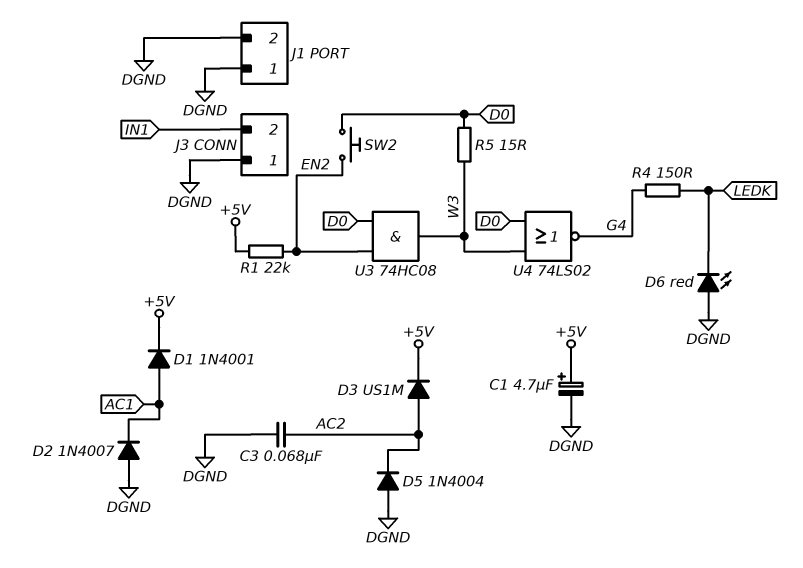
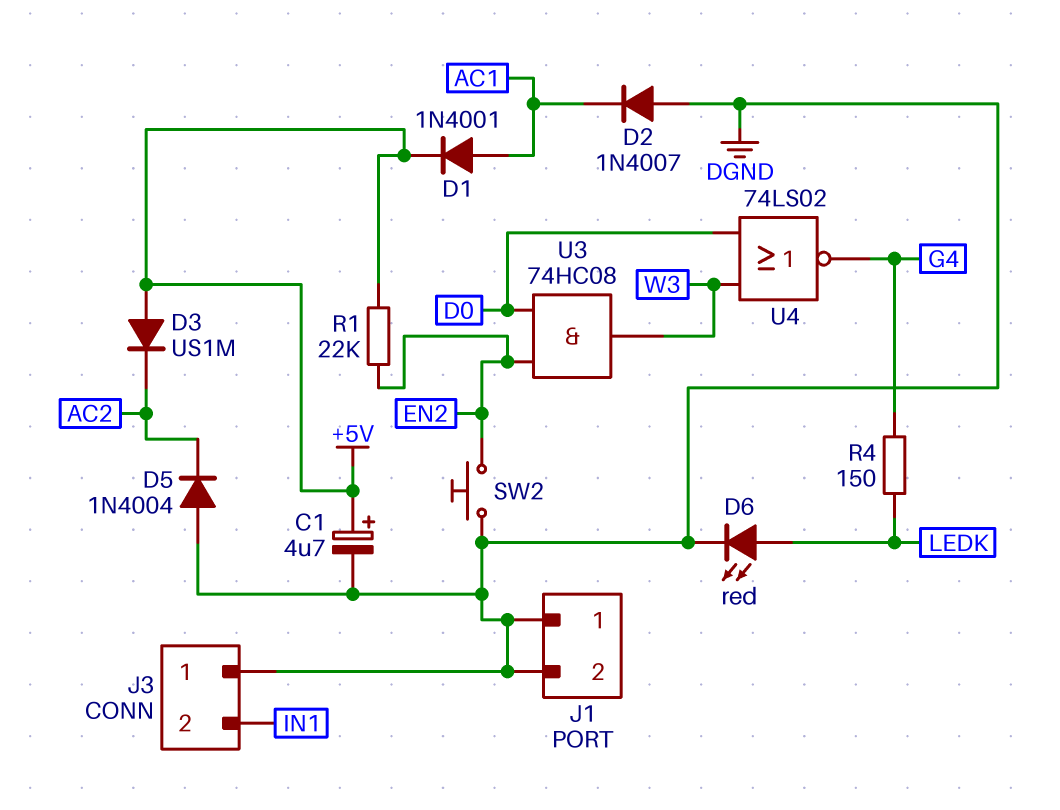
C3: 68nF (AC2, DGND) -> none
D3: diode US1M (A AC2, K +5V) -> diode US1M (A +5V, K AC2)
D6: LED red (A DGND, K LEDK) -> LED red (A LEDK, K DGND)
R5: 15 (D0, W3) -> none
SW2: button (D0, EN2) -> button (DGND, EN2)

